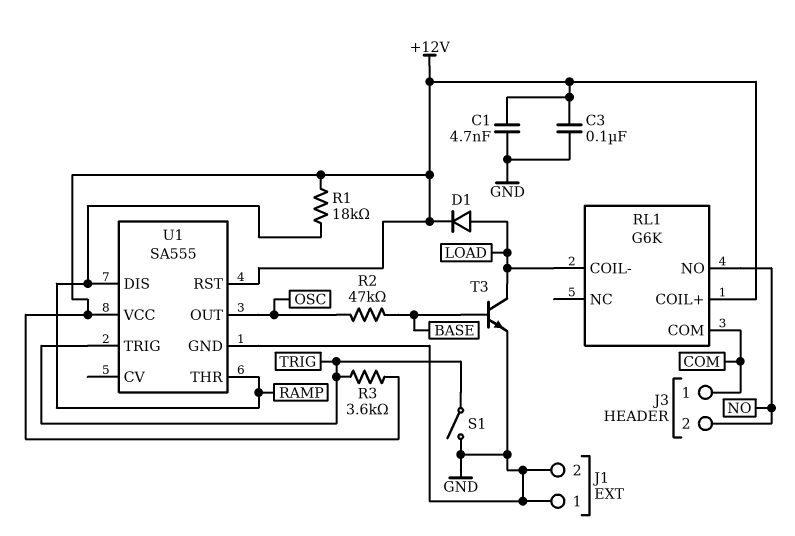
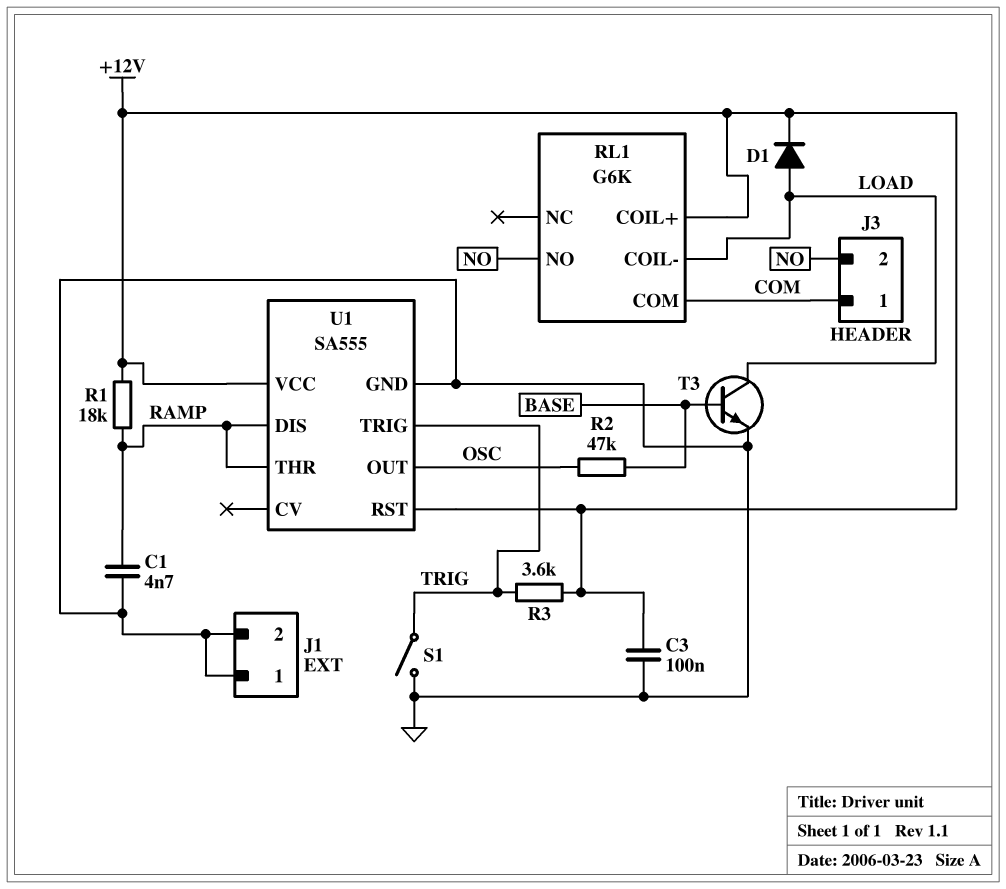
C1: 4.7nF (+12V, GND) -> 4.7nF (GND, RAMP)

